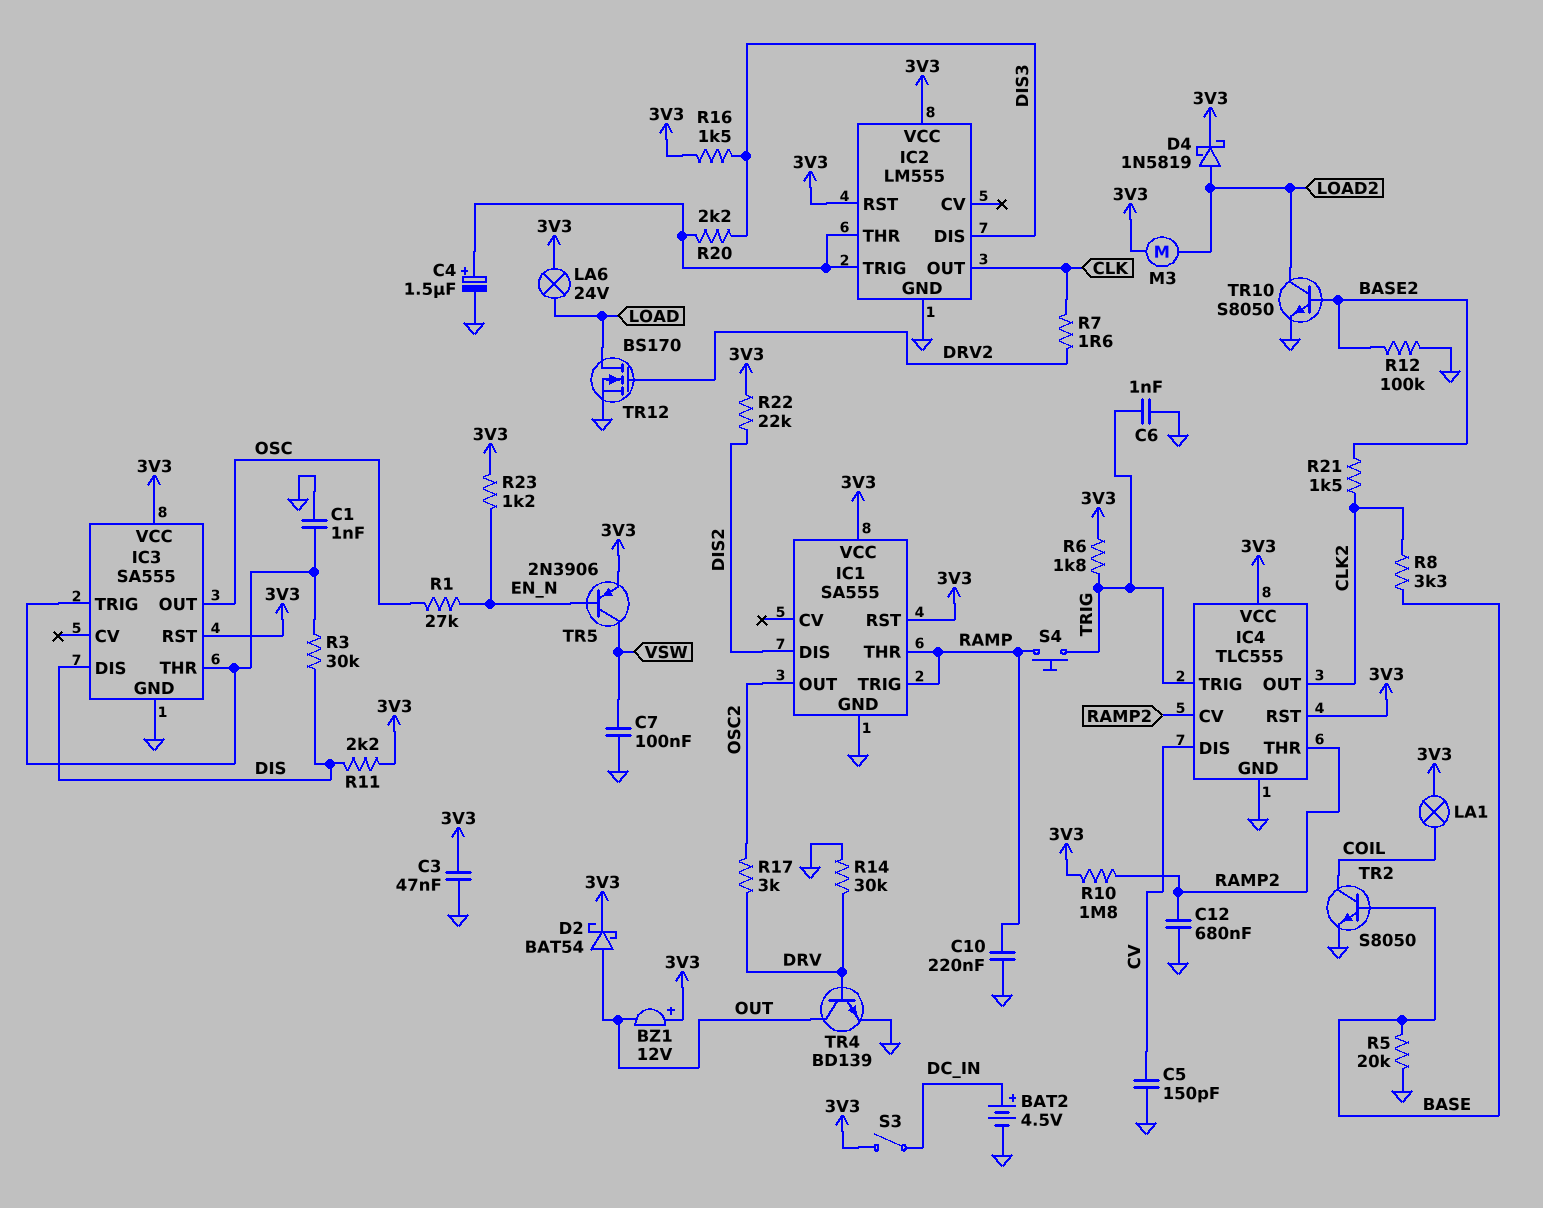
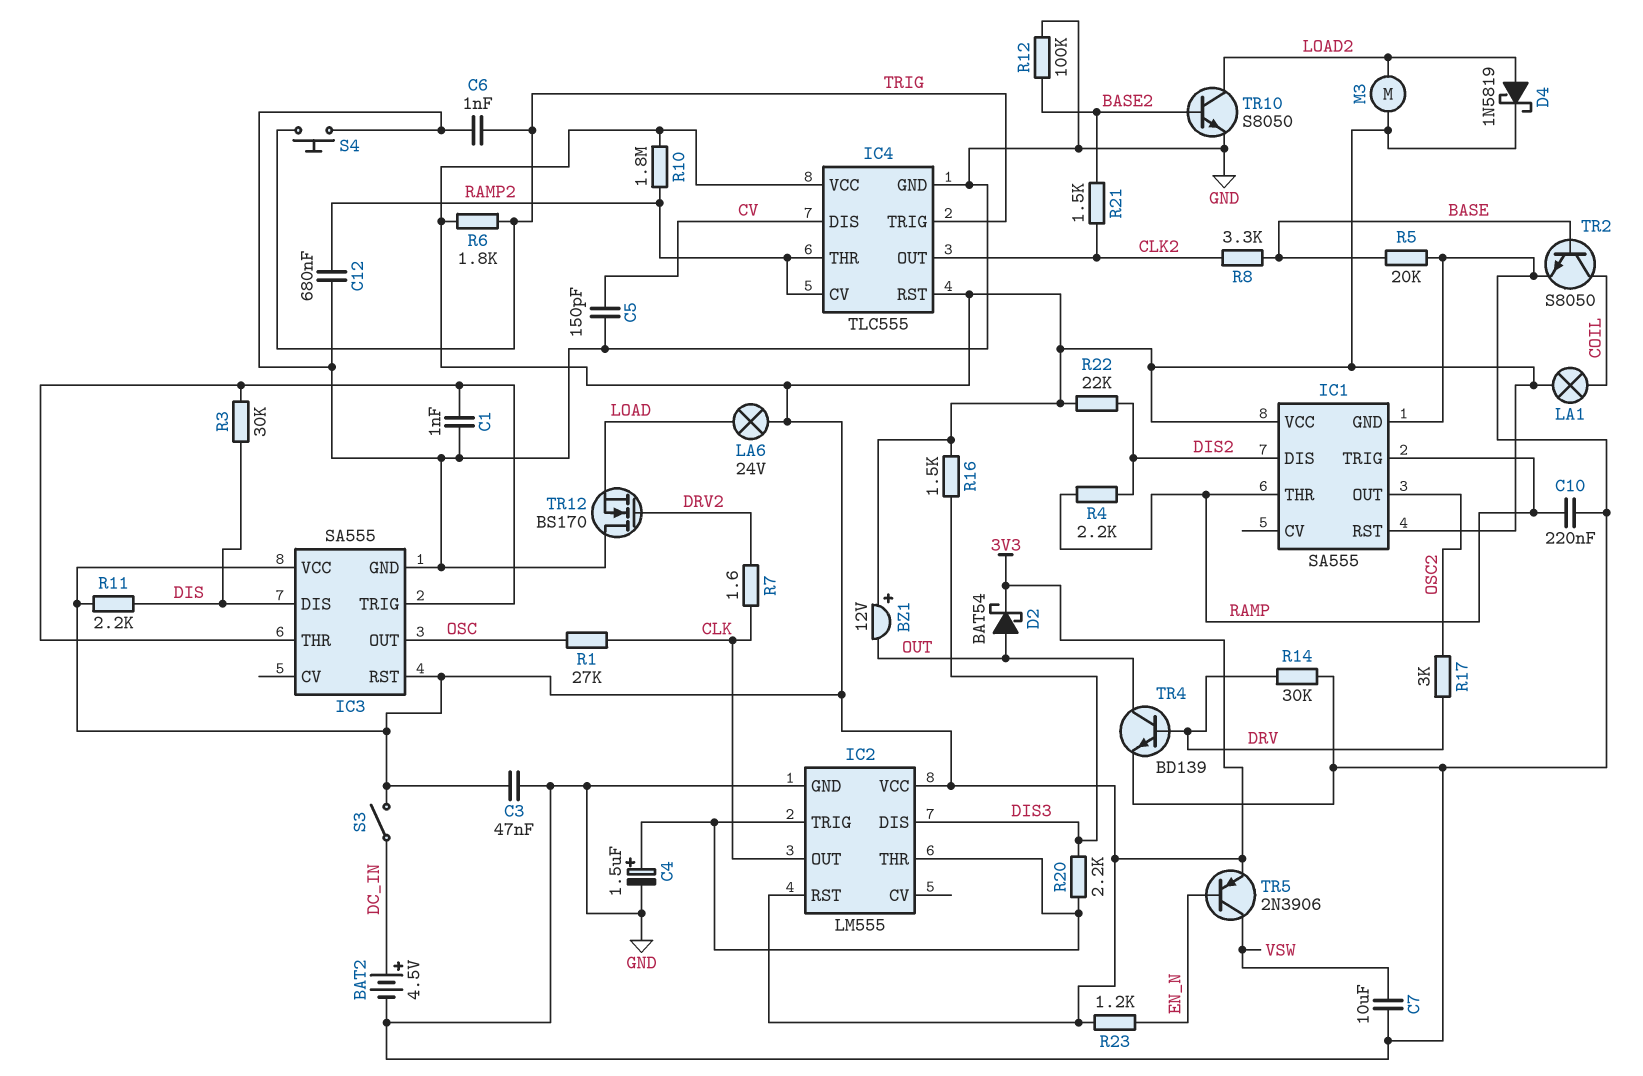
C7: 100nF (GND, VSW) -> 10uF (GND, VSW)
R1: 27k (EN_N, OSC) -> 27k (CLK, OSC)
R4: none -> 2.2k (DIS2, RAMP)
S4: button (RAMP, TRIG) -> button (GND, TRIG)
TR12: NMOS BS170 (G DRV2, D LOAD, S GND) -> NMOS BS170 (G DRV2, D GND, S LOAD)

